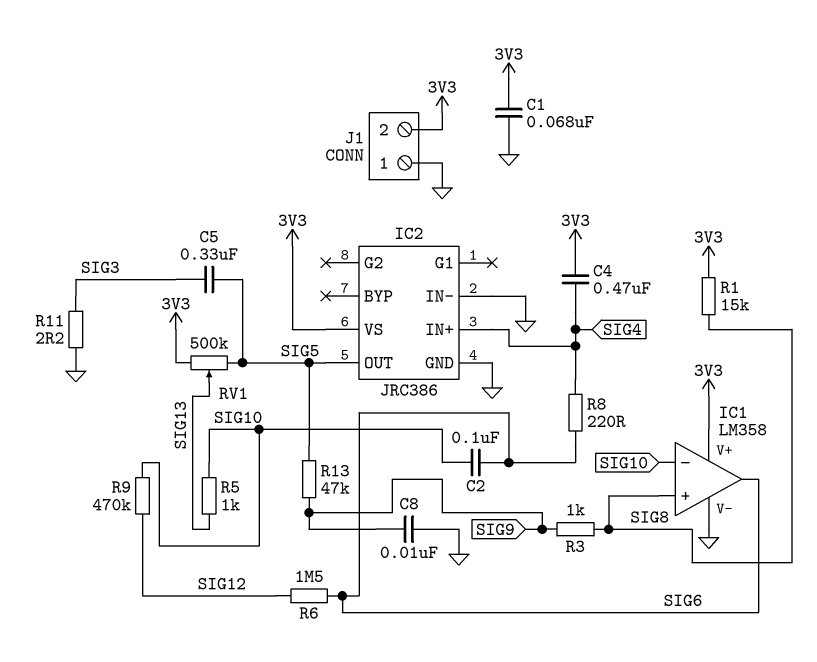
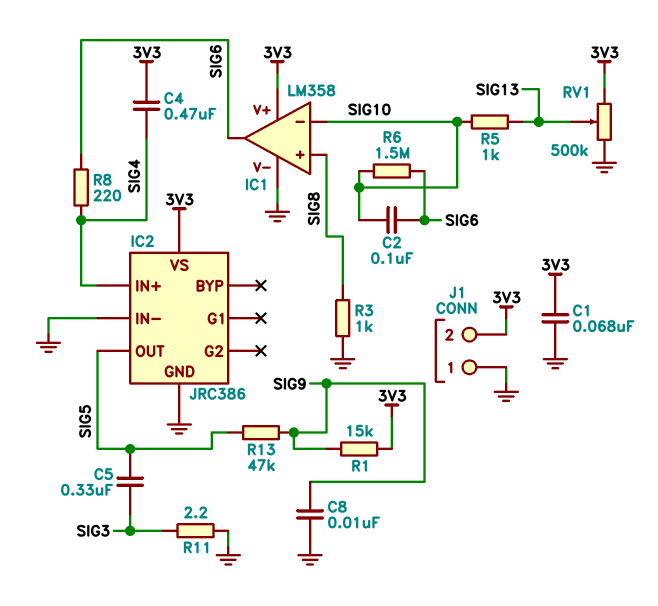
R1: 15k (3V3, SIG8) -> 15k (3V3, SIG9)
R3: 1k (SIG8, SIG9) -> 1k (GND, SIG8)
R6: 1.5M (SIG6, SIG12) -> 1.5M (SIG6, SIG10)
R9: 470k (SIG10, SIG12) -> none
RV1: 500k (3V3, SIG5, wiper SIG13) -> 500k (3V3, GND, wiper SIG13)

